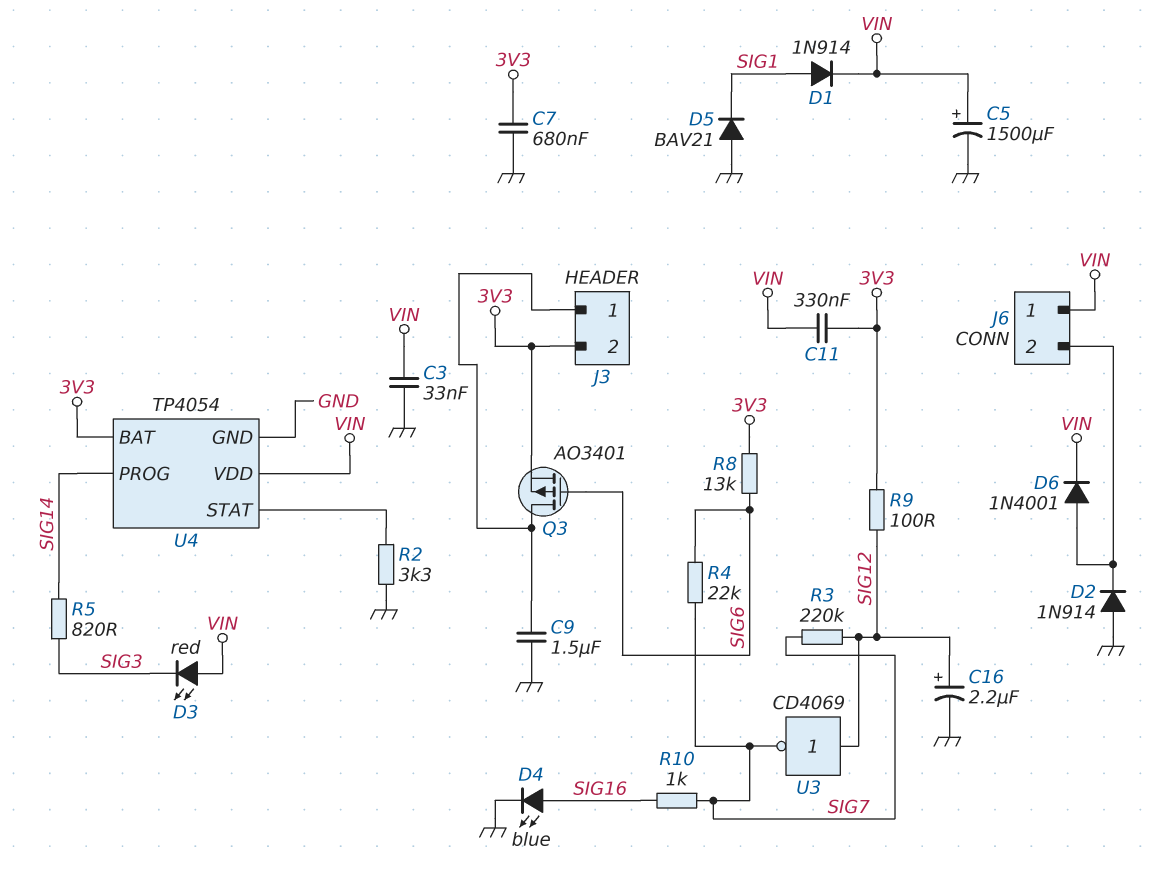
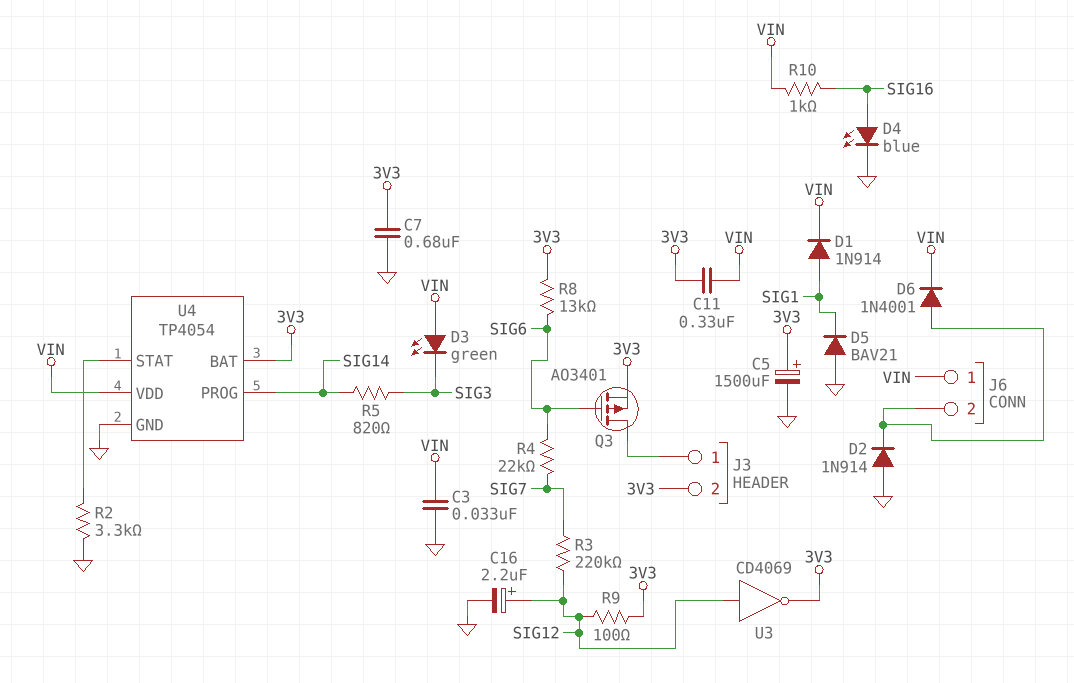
C5: 1500uF (plus VIN, minus GND) -> 1500uF (plus 3V3, minus GND)
C9: 1.5uF (GND, J3/1) -> none
D3: LED red (A VIN, K SIG3) -> LED green (A VIN, K SIG3)
R10: 1k (SIG7, SIG16) -> 1k (SIG16, VIN)
U3: NOT CD4069 (in SIG12, out SIG7) -> NOT CD4069 (in SIG12, out 3V3)

